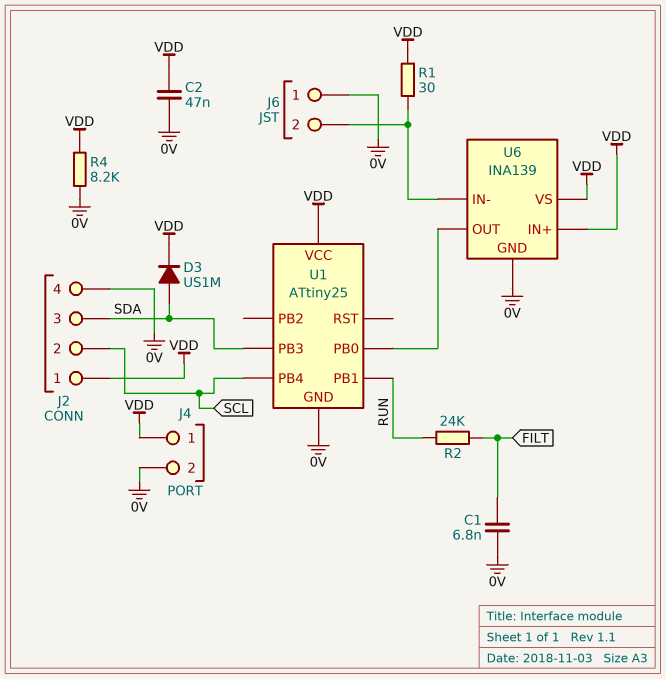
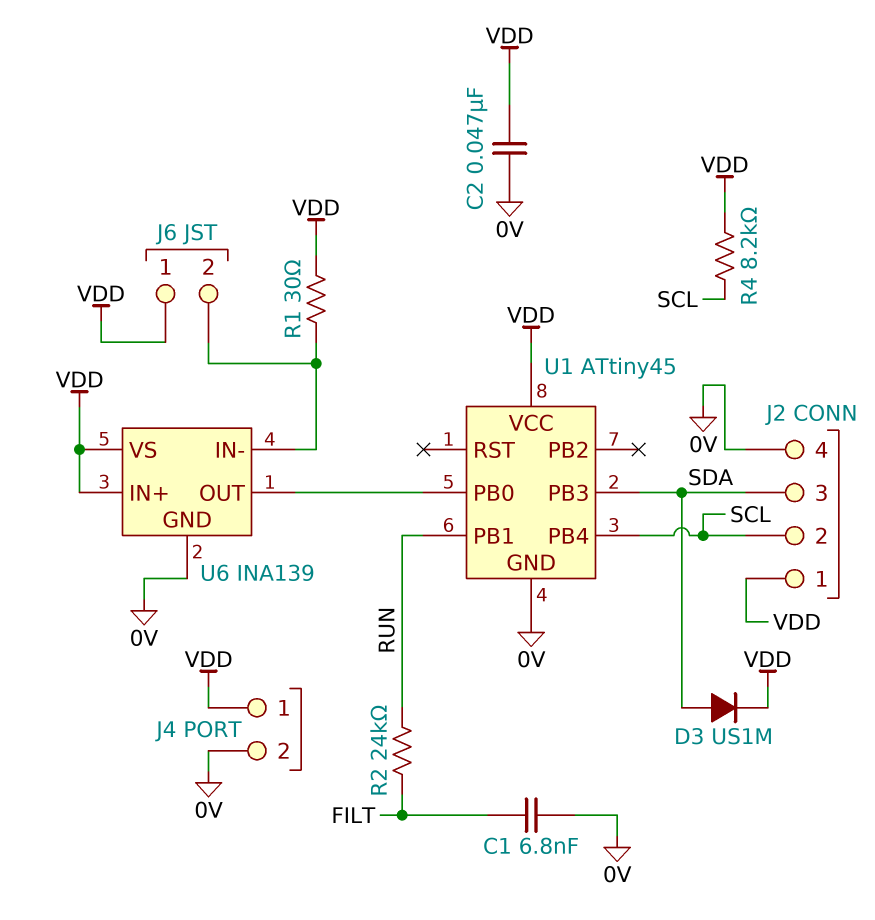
J6 pin 1: 0V -> VDD
R4: 8.2k (0V, VDD) -> 8.2k (SCL, VDD)
U1: ATtiny25 -> ATtiny45

